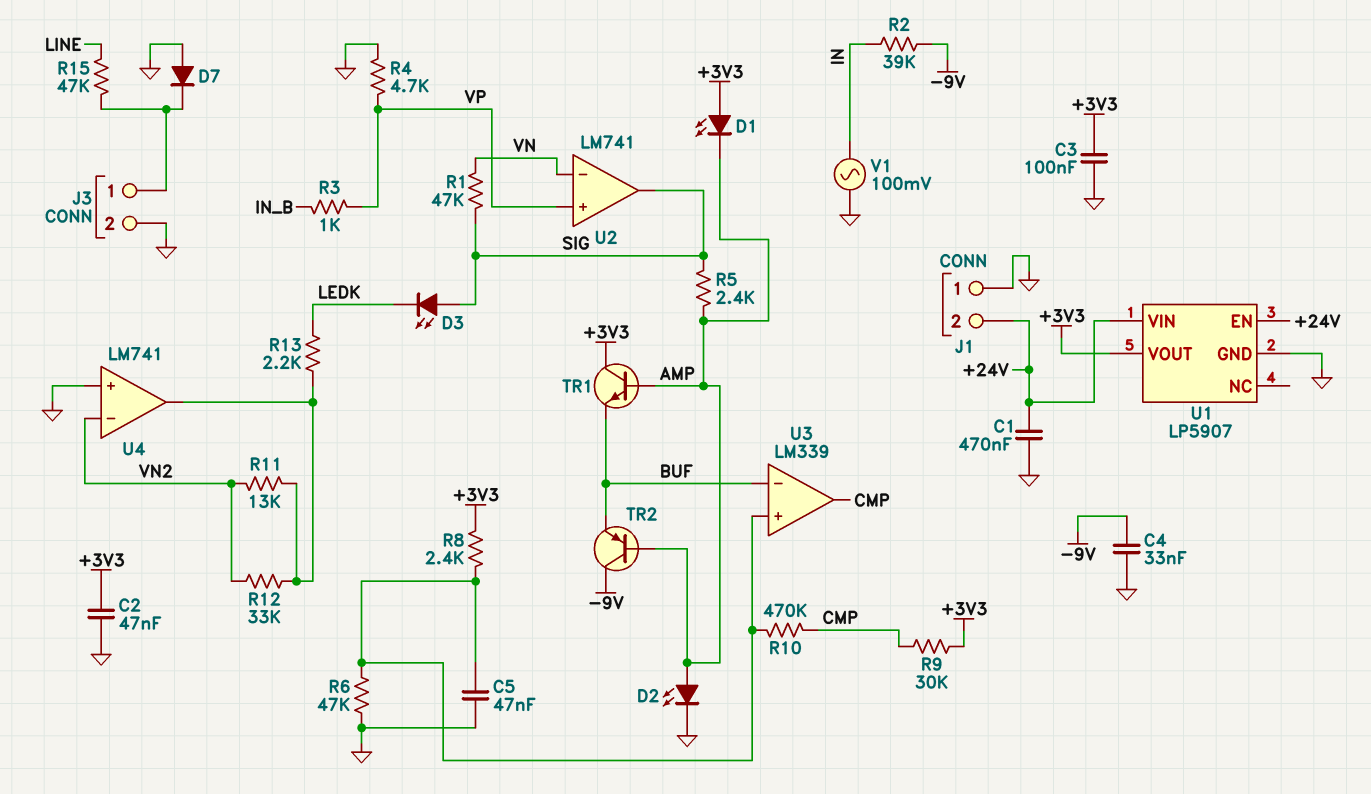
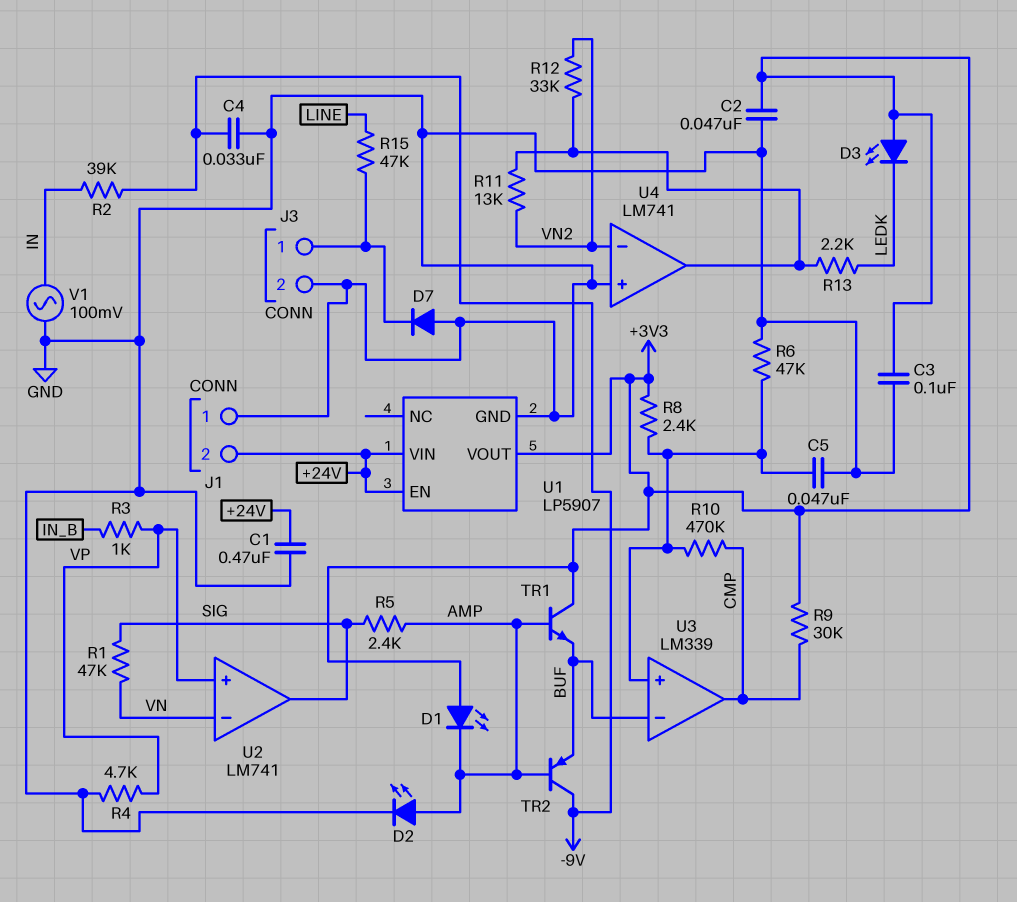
D3: LED (A SIG, K LEDK) -> LED (A +3V3, K LEDK)

